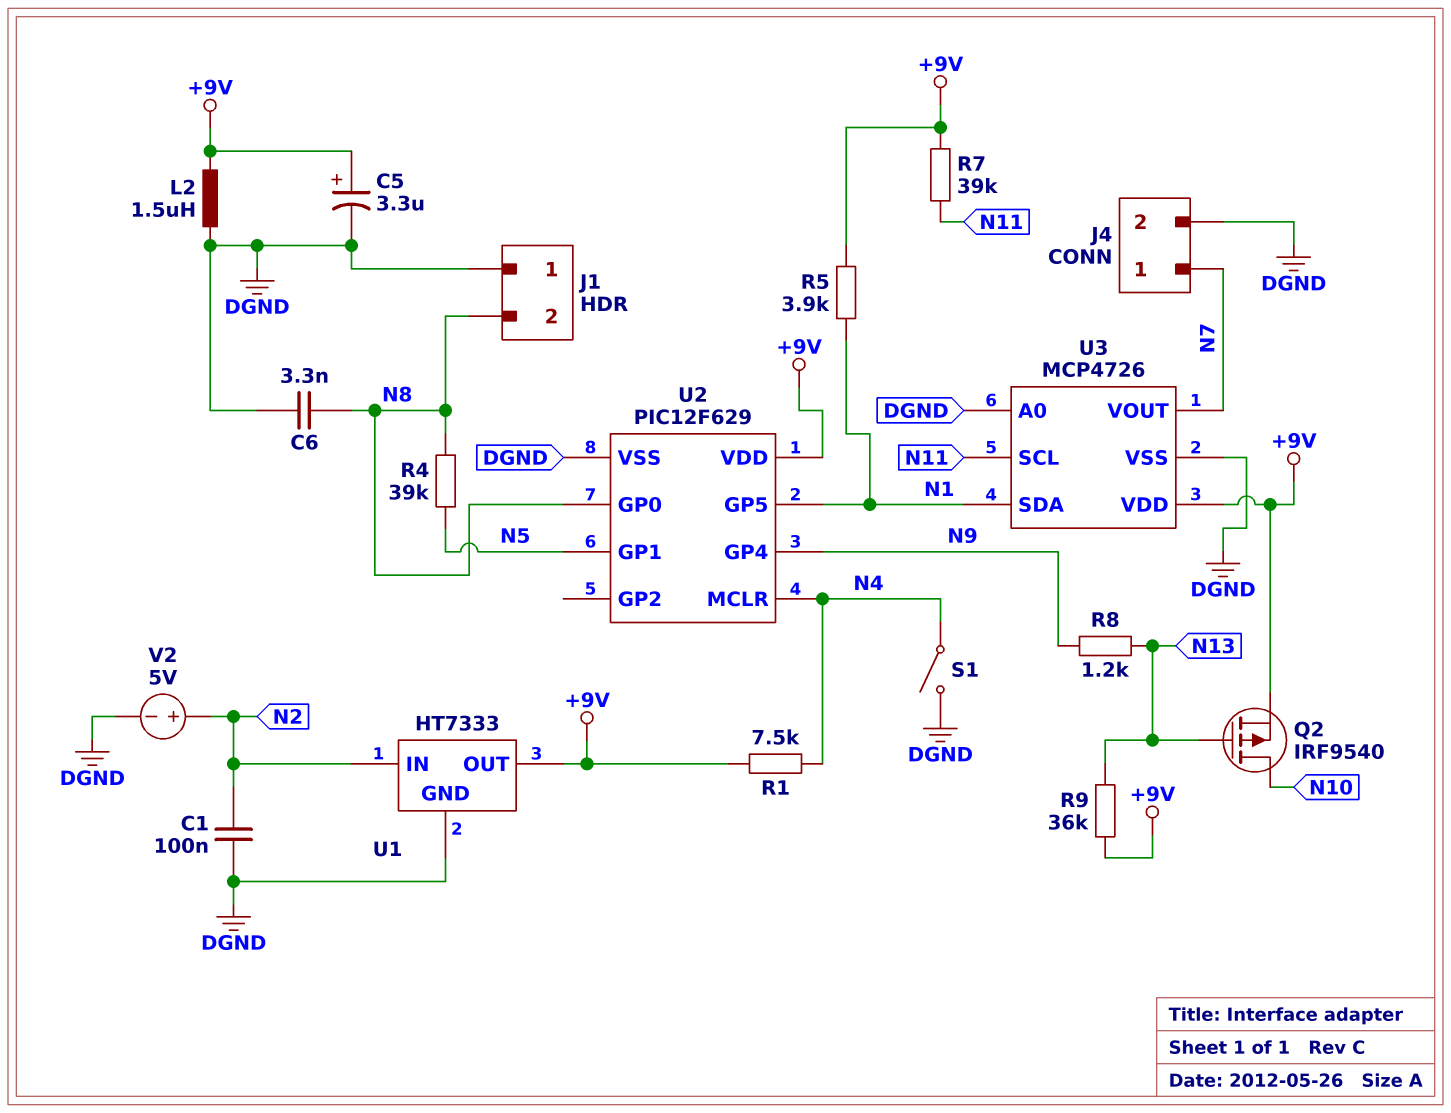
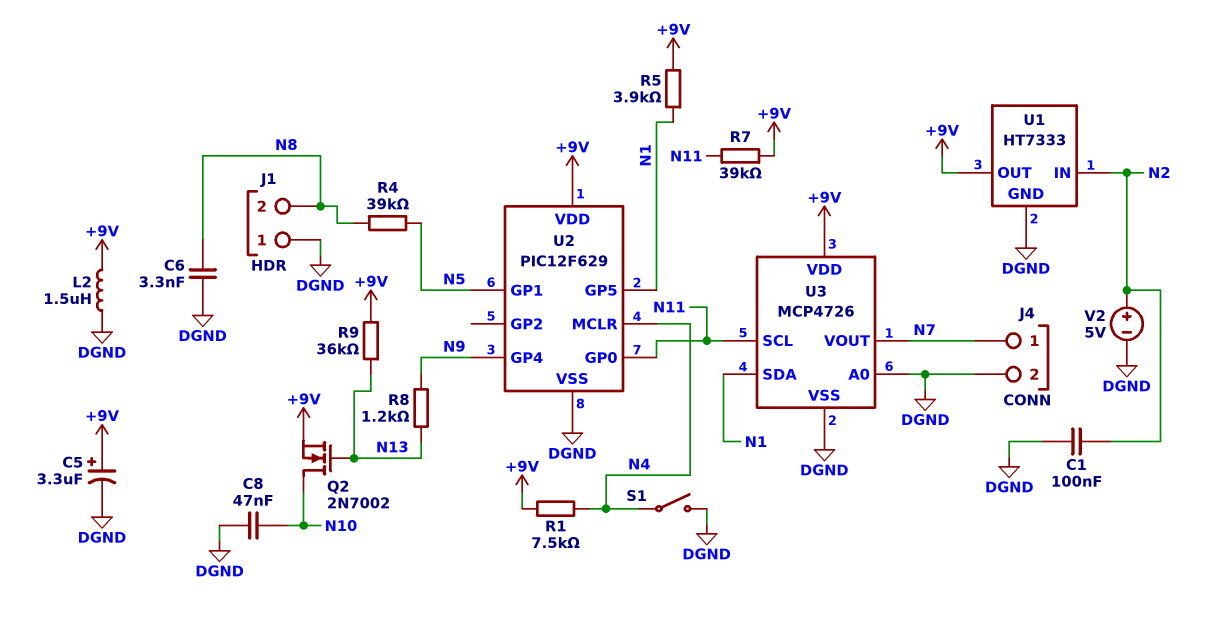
C8: none -> 47nF (DGND, N10)
Q2: PMOS IRF9540 (G N13, D N10, S +9V) -> NMOS 2N7002 (G N13, D N10, S +9V)
U2 pin GP0: N8 -> N11

